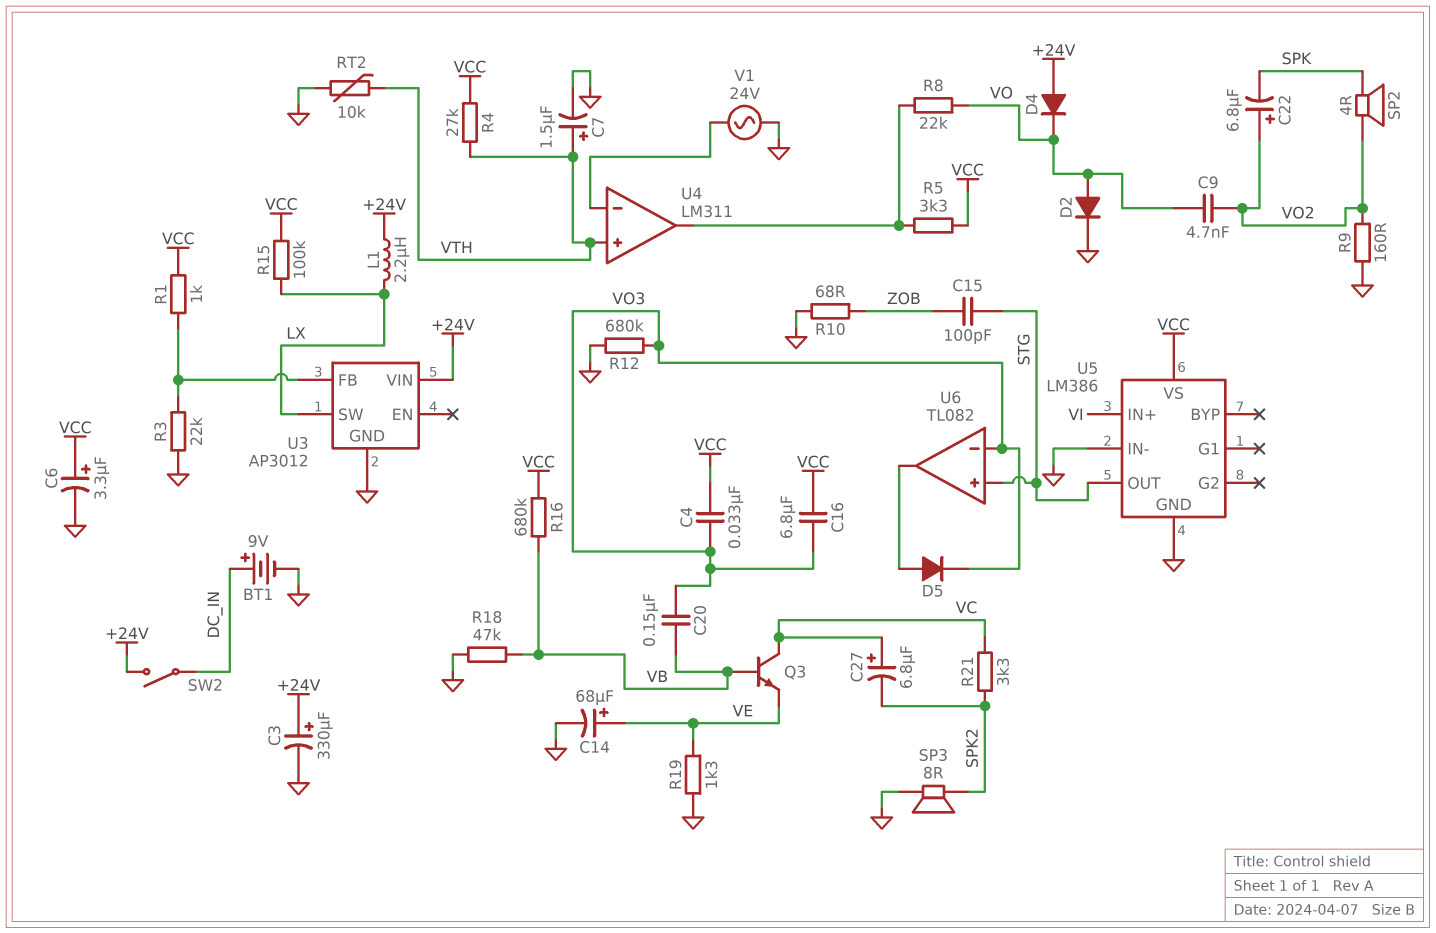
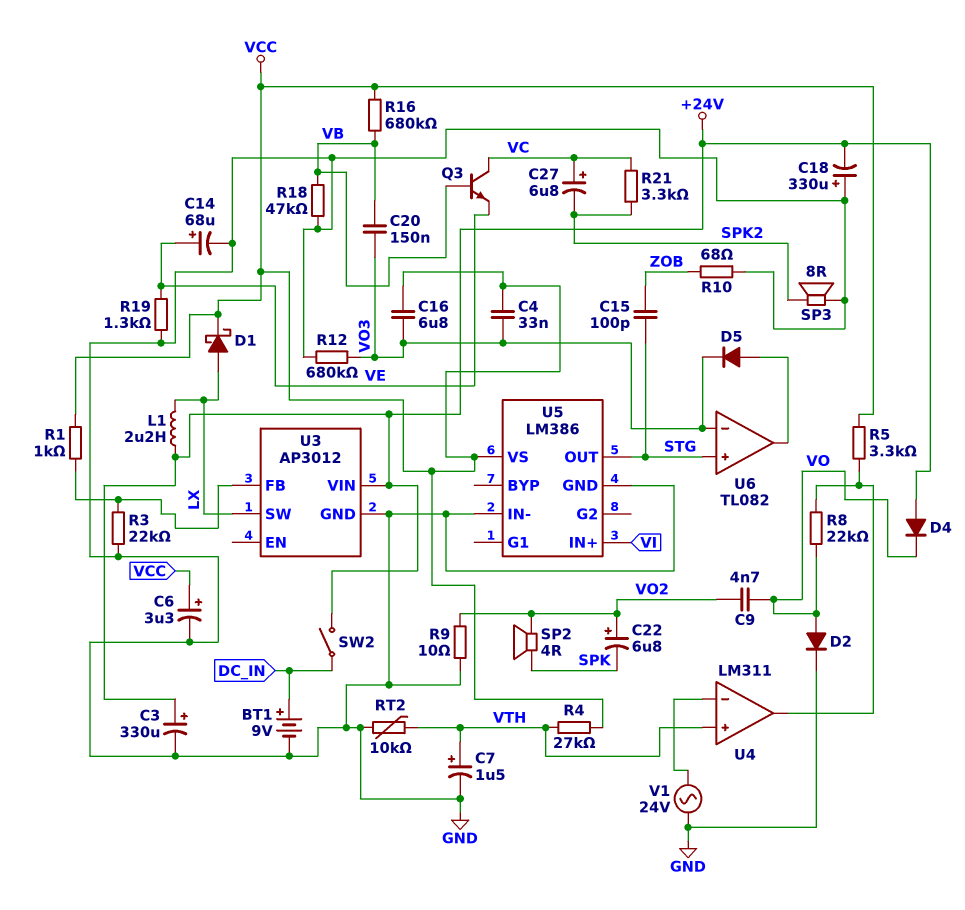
C18: none -> 330uF (plus GND, minus +24V)
D1: none -> schottky (A LX, K VCC)
R9: 160 (GND, VO2) -> 10 (GND, VO2)
R15: 100k (LX, VCC) -> none

